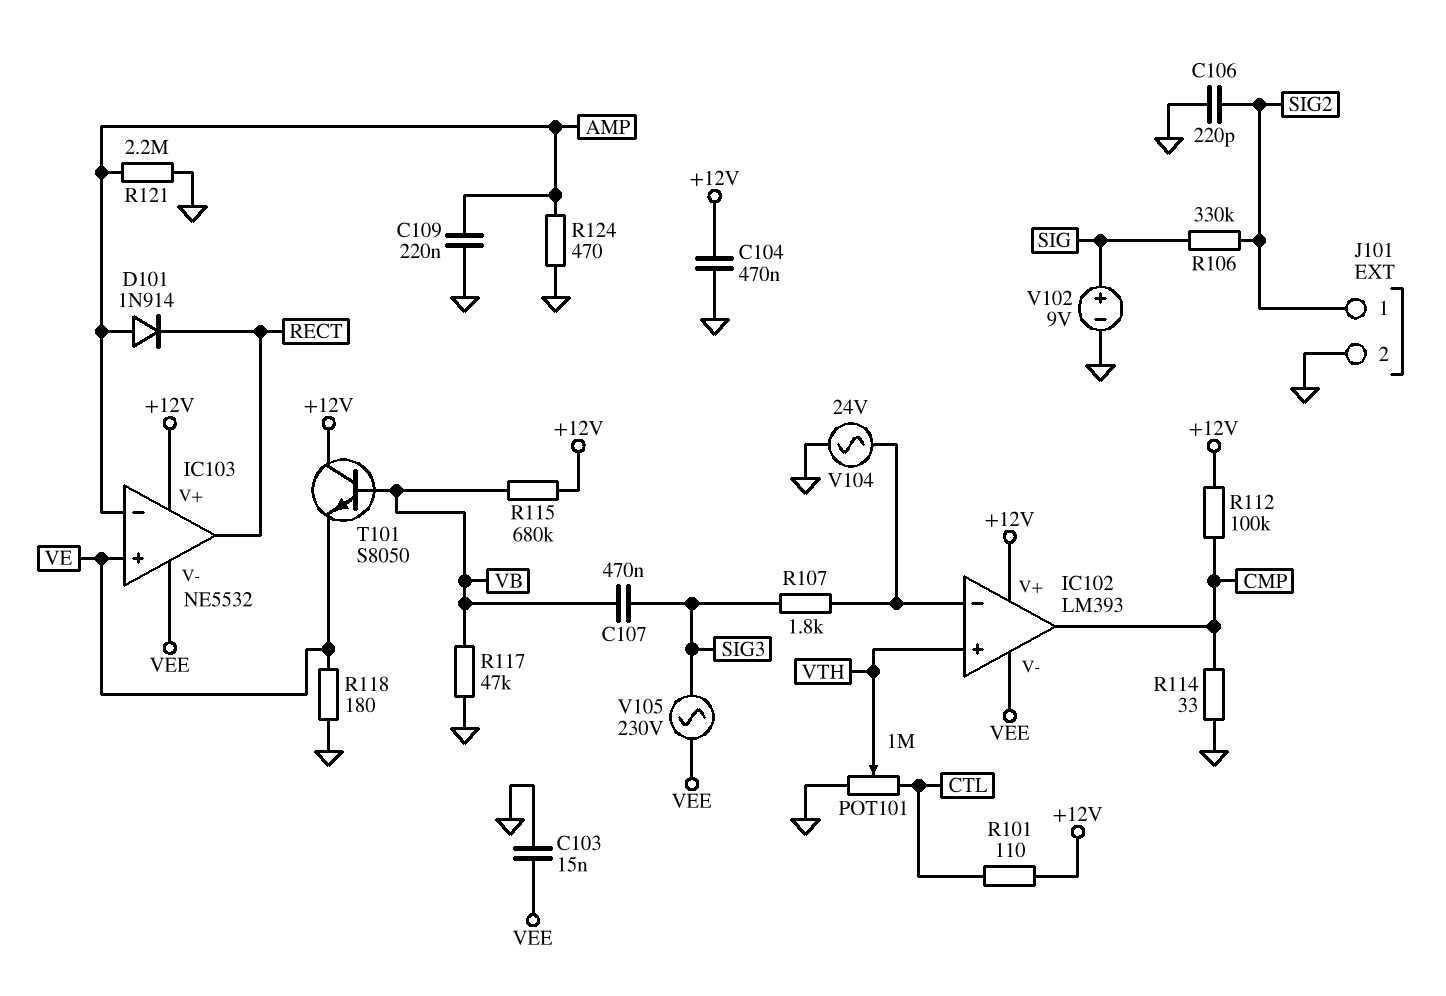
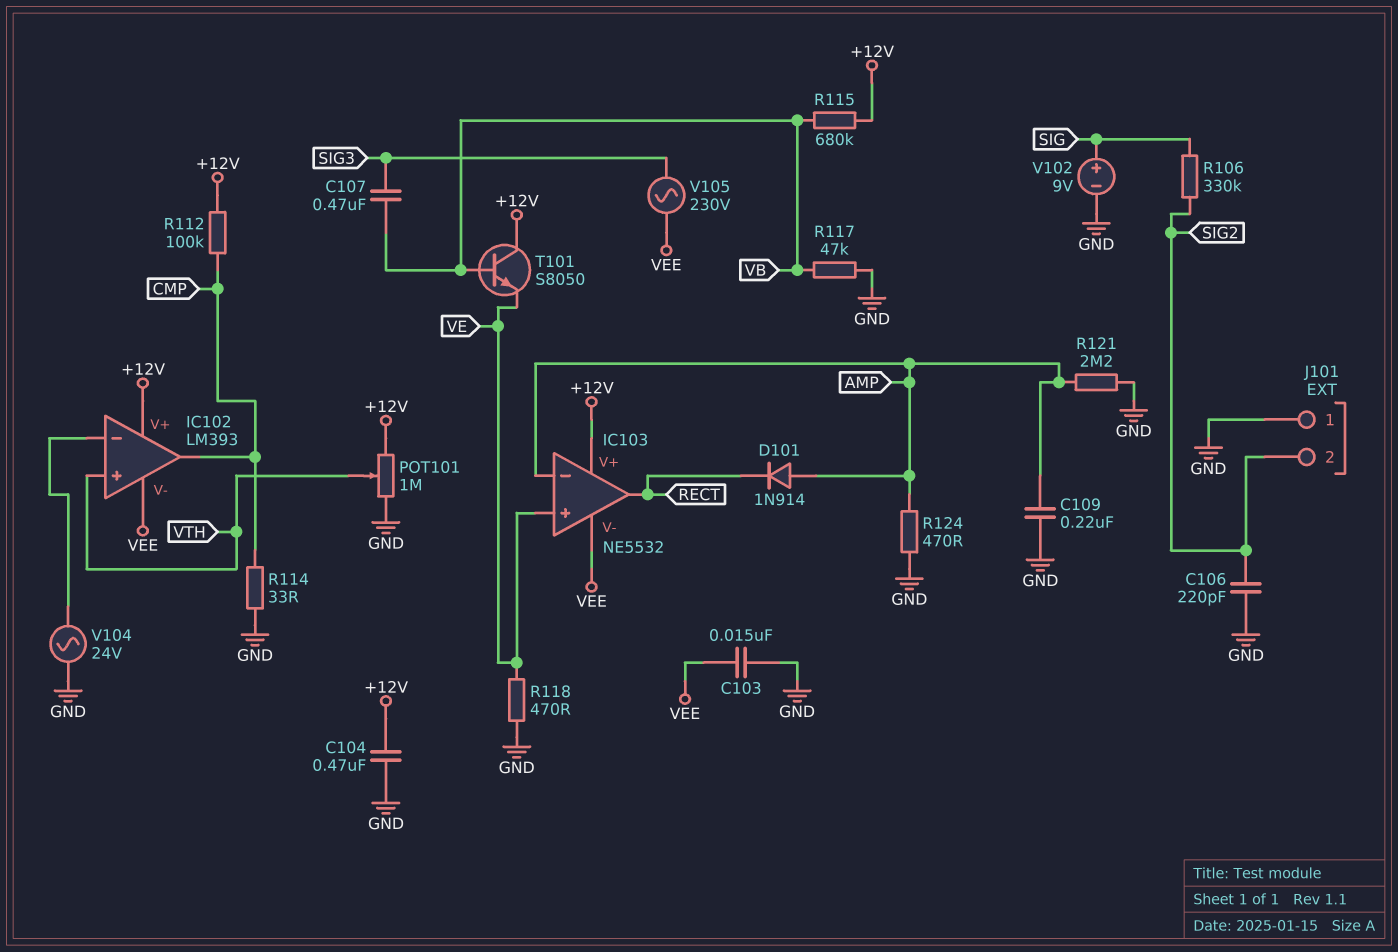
J101 pin 1: SIG2 -> GND
J101 pin 2: GND -> SIG2
POT101: 1M (CTL, GND, wiper VTH) -> 1M (+12V, GND, wiper VTH)
R101: 110 (+12V, CTL) -> none
R107: 1.8k (IC102/in-, SIG3) -> none
R118: 180 (GND, VE) -> 470 (GND, VE)

